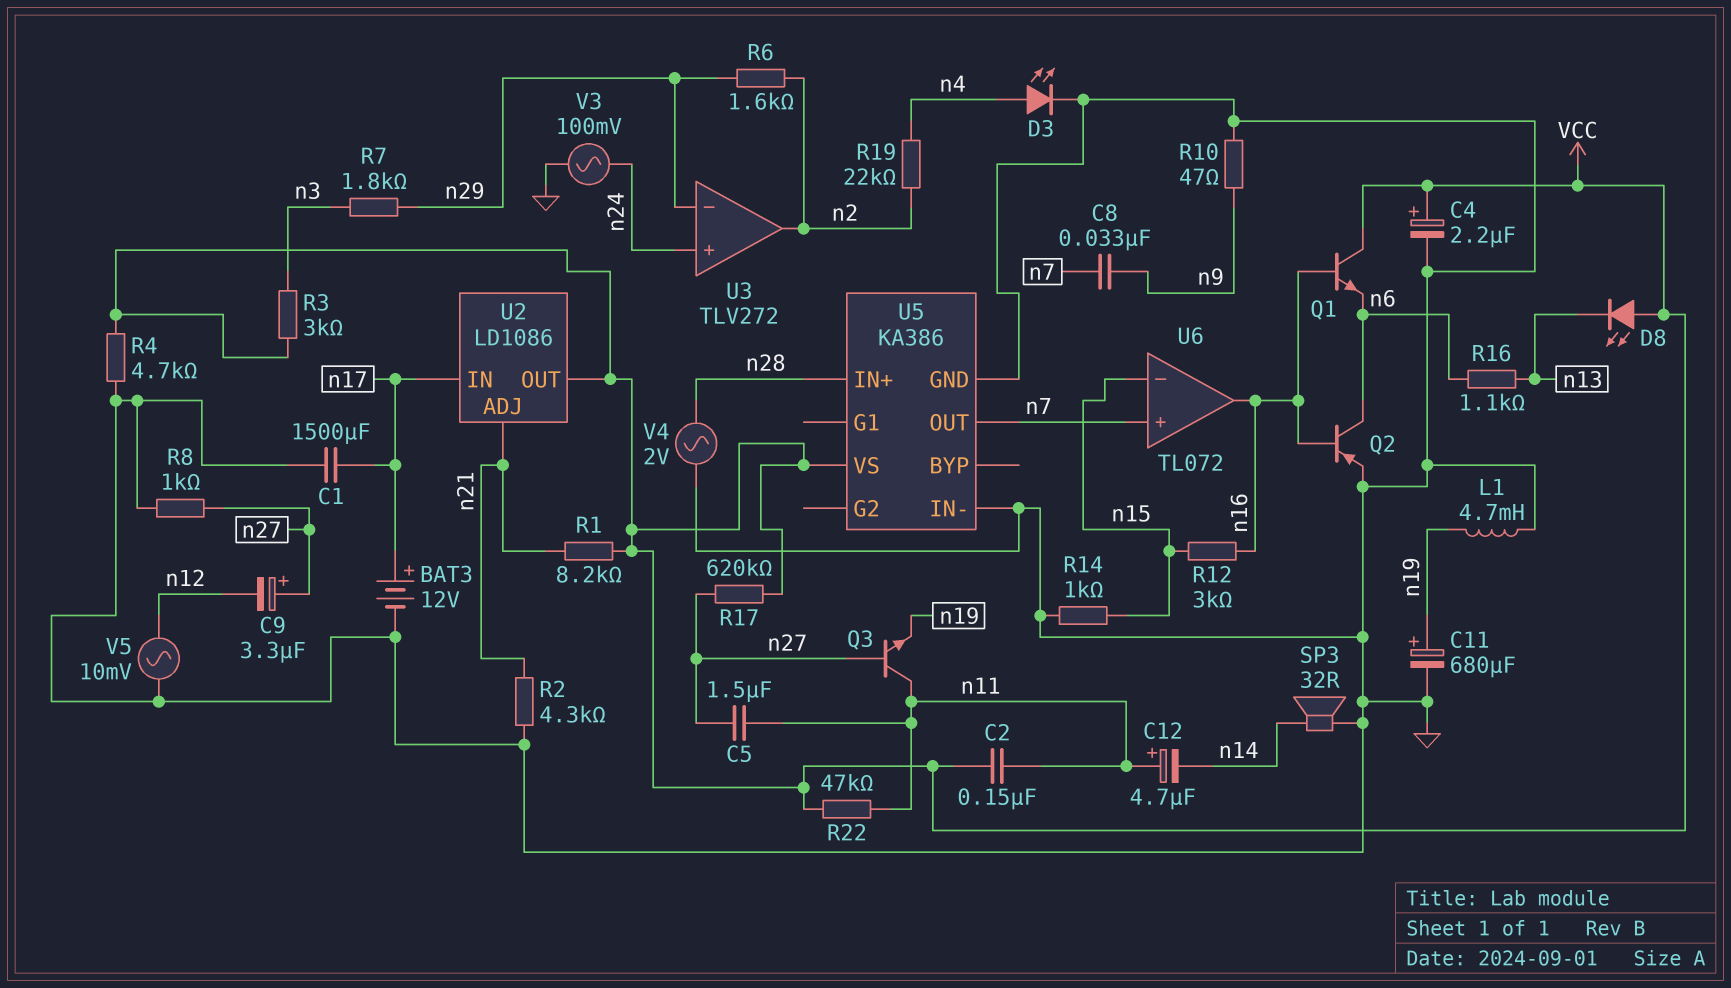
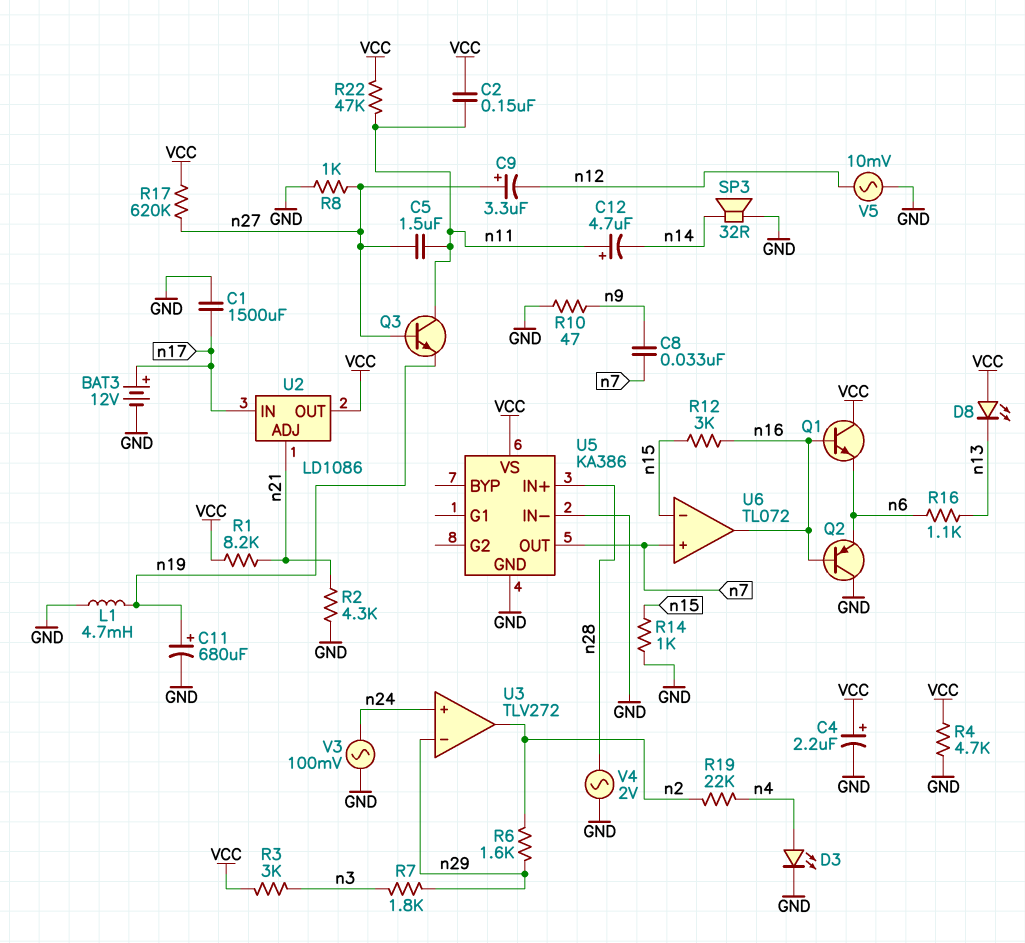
Q2: PNP (B n16, C n6, E GND) -> PNP (B n16, C GND, E n6)

